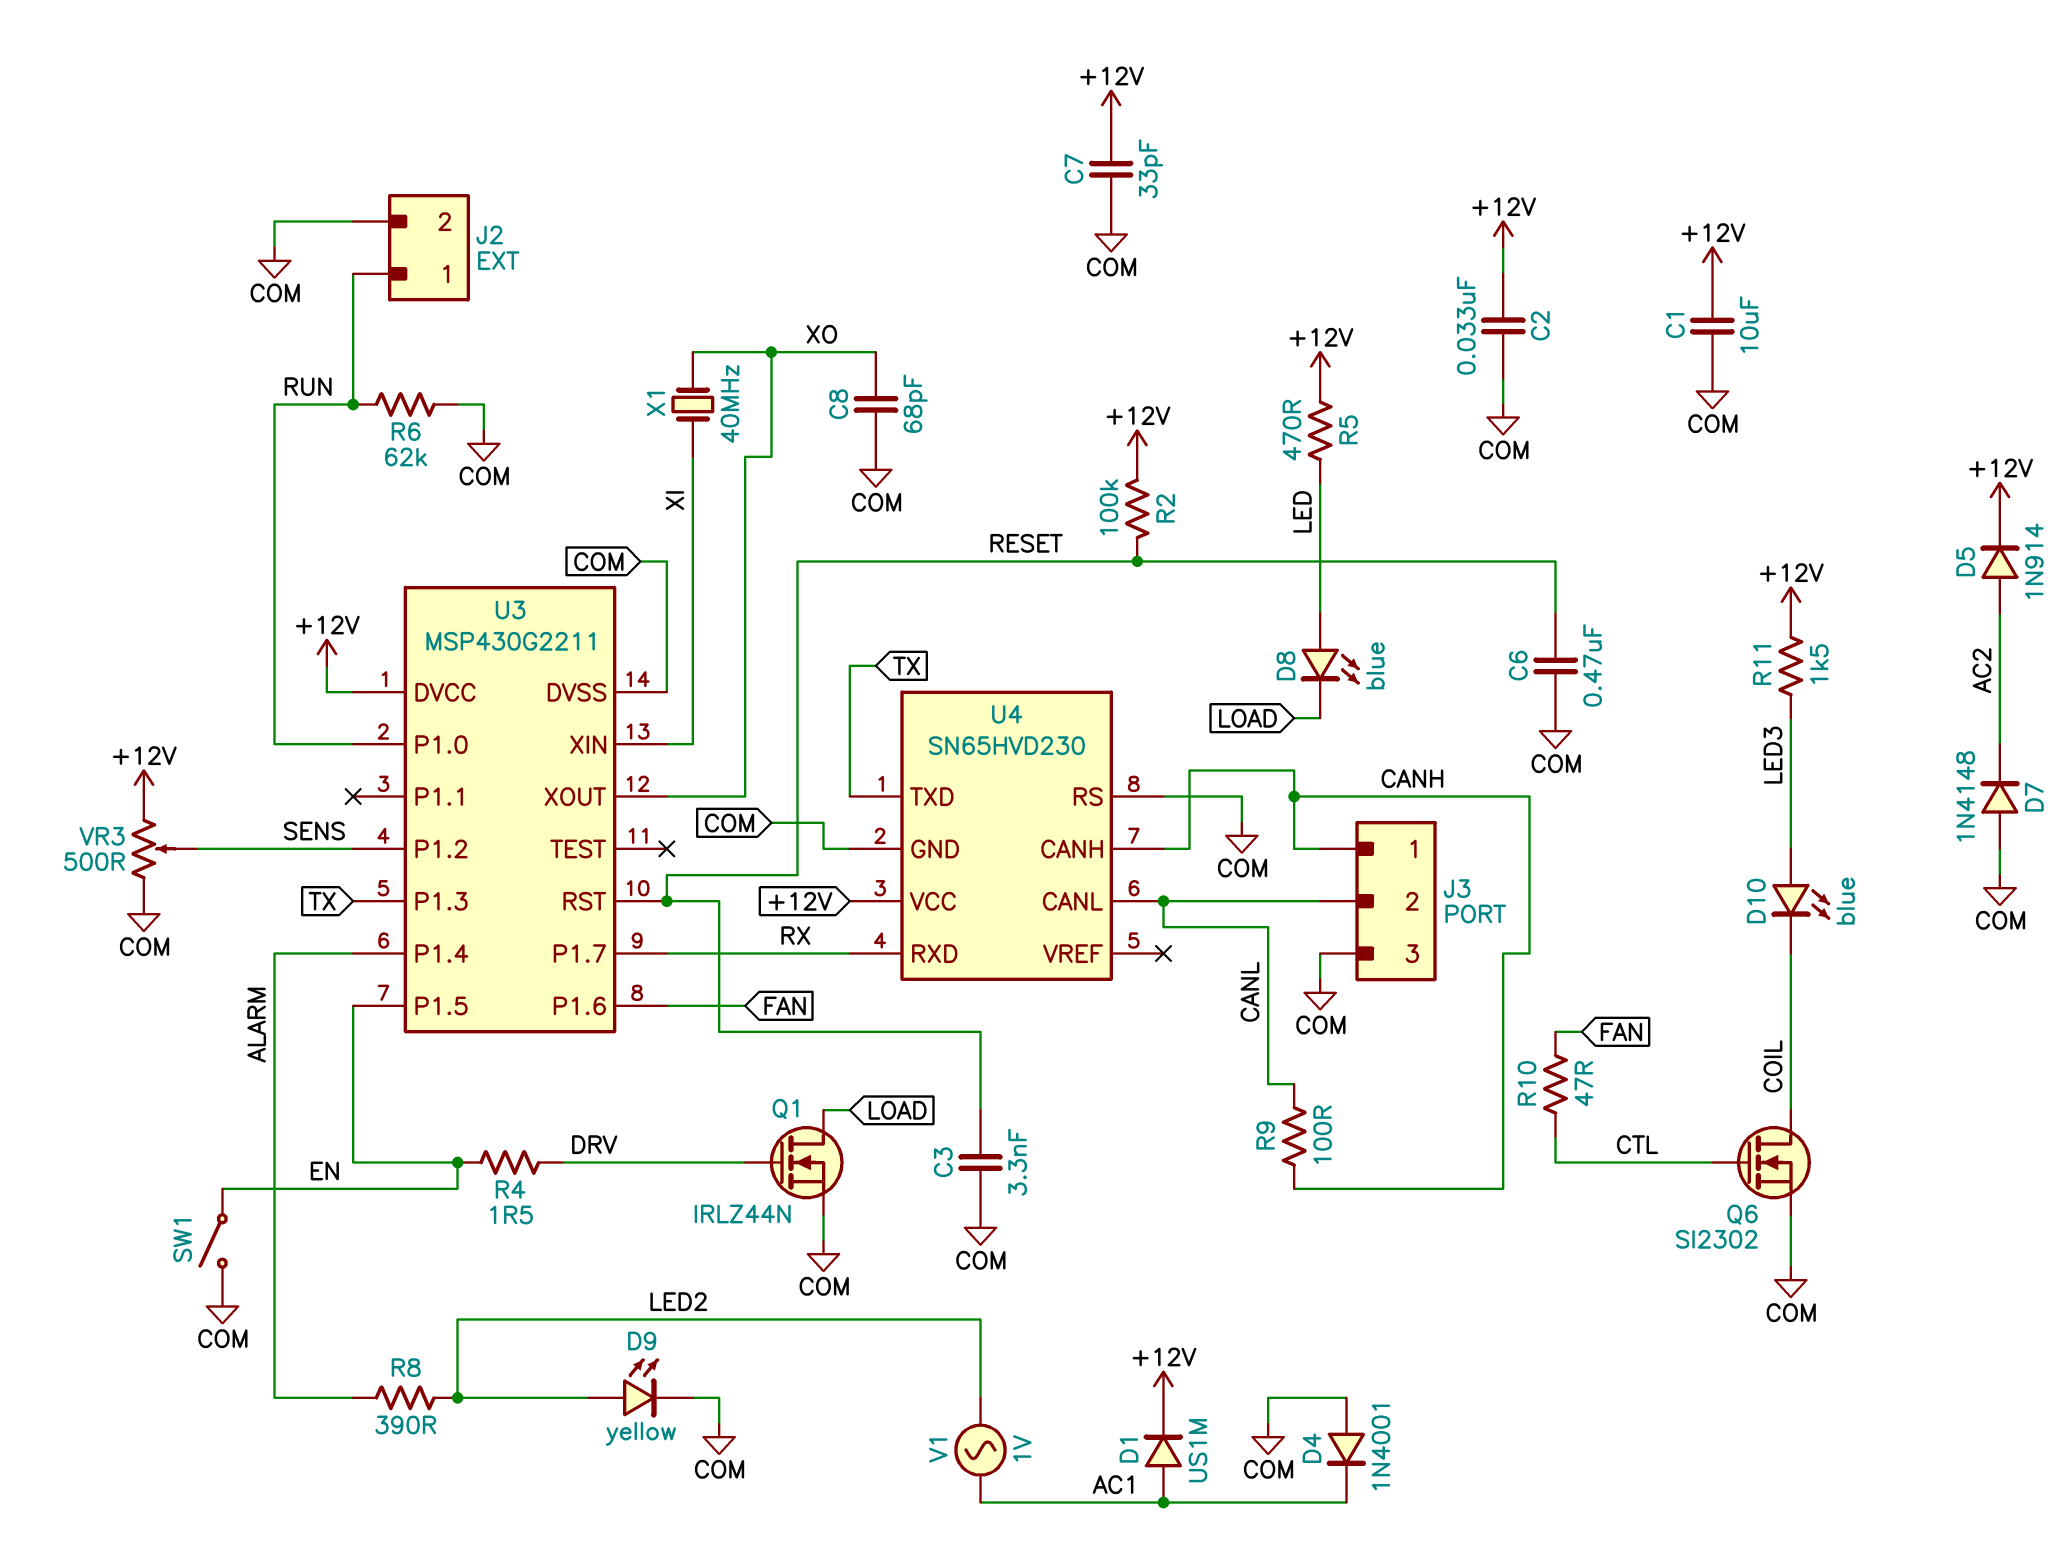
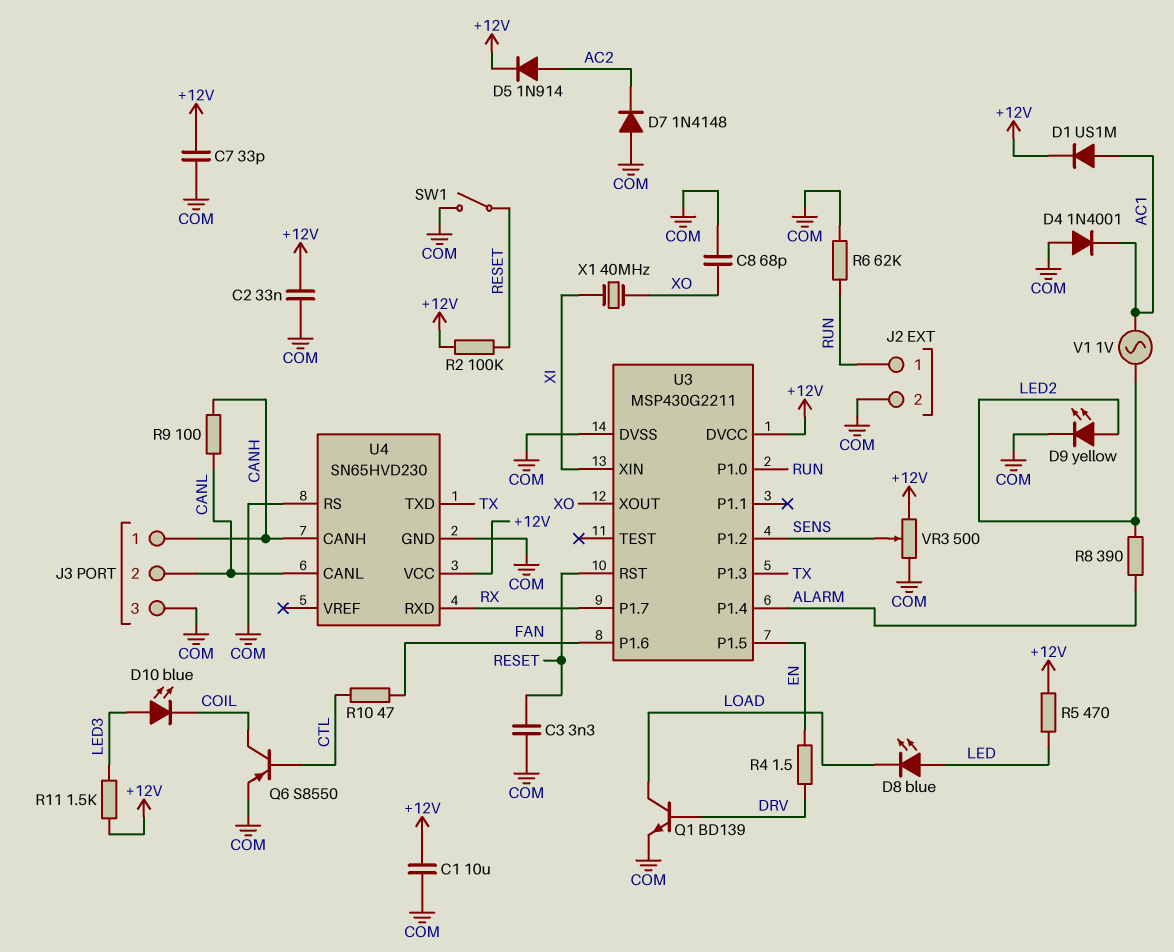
C6: 470nF (COM, RESET) -> none
Q1: NMOS IRLZ44N (G DRV, D LOAD, S COM) -> NPN BD139 (B DRV, C LOAD, E COM)
Q6: NMOS SI2302 (G CTL, D COIL, S COM) -> PNP S8550 (B CTL, C COIL, E COM)
SW1: switch (COM, EN) -> switch (COM, RESET)

